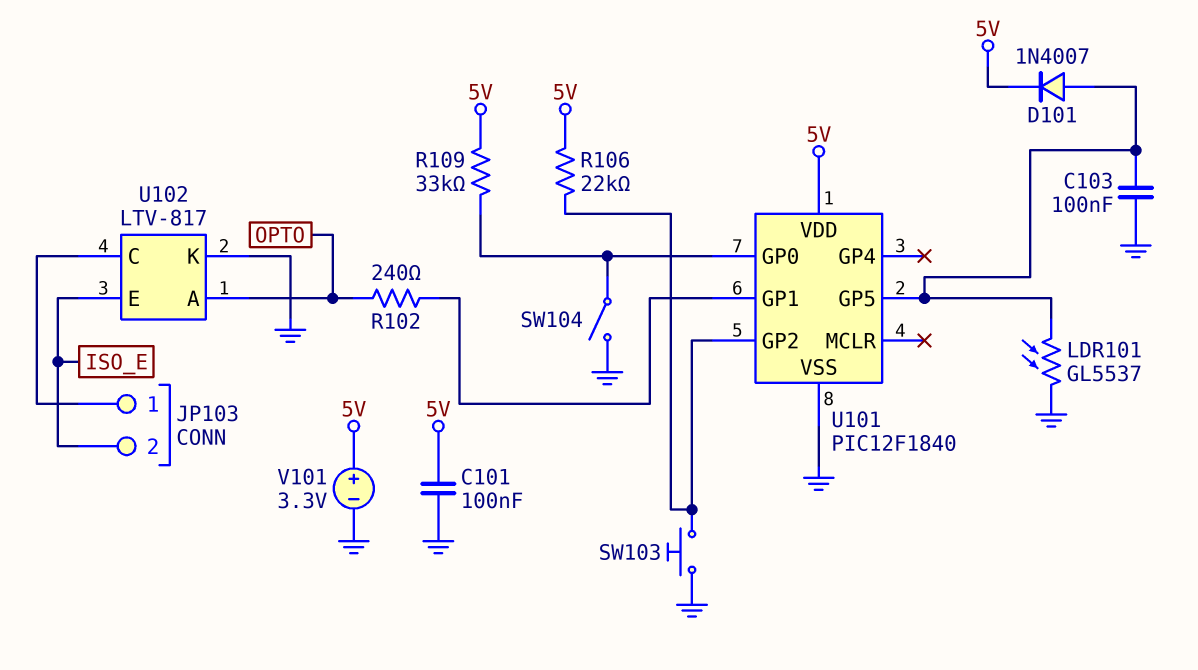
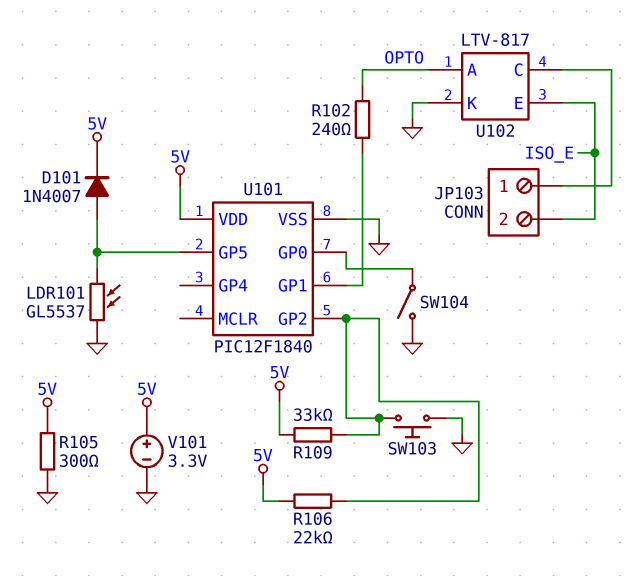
C101: 100nF (5V, GND) -> none
C103: 100nF (GND, U101/GP5) -> none
R105: none -> 300 (5V, GND)
R109: 33k (5V, U101/GP0) -> 33k (5V, U101/GP2)

